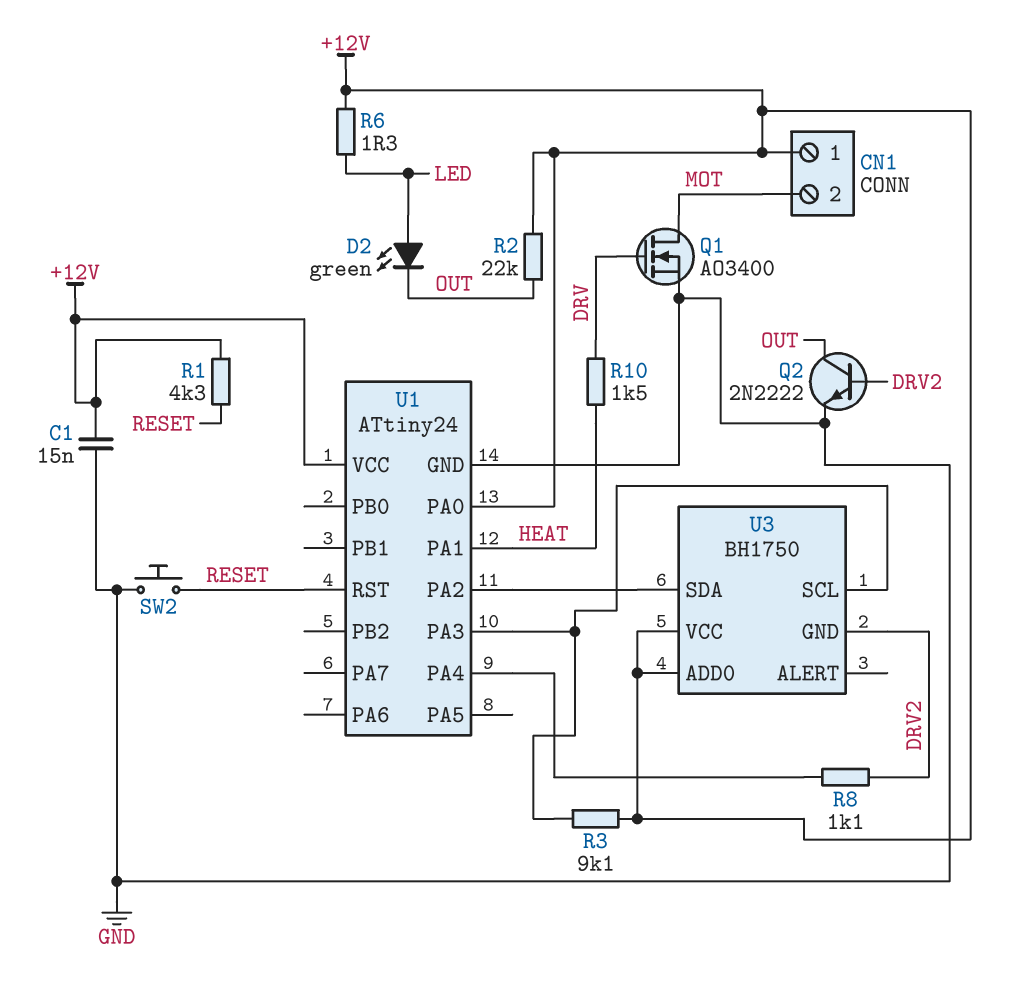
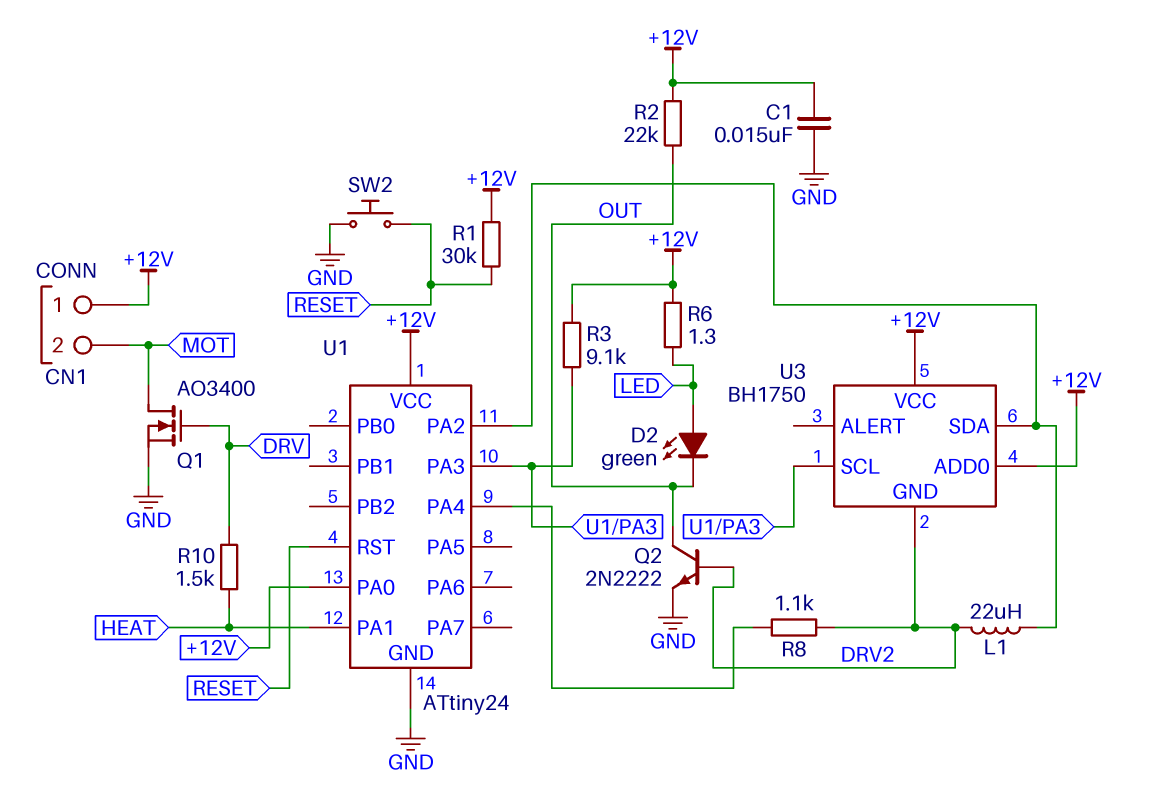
L1: none -> 22uH (DRV2, U1/PA2)
R1: 4.3k (+12V, RESET) -> 30k (+12V, RESET)

